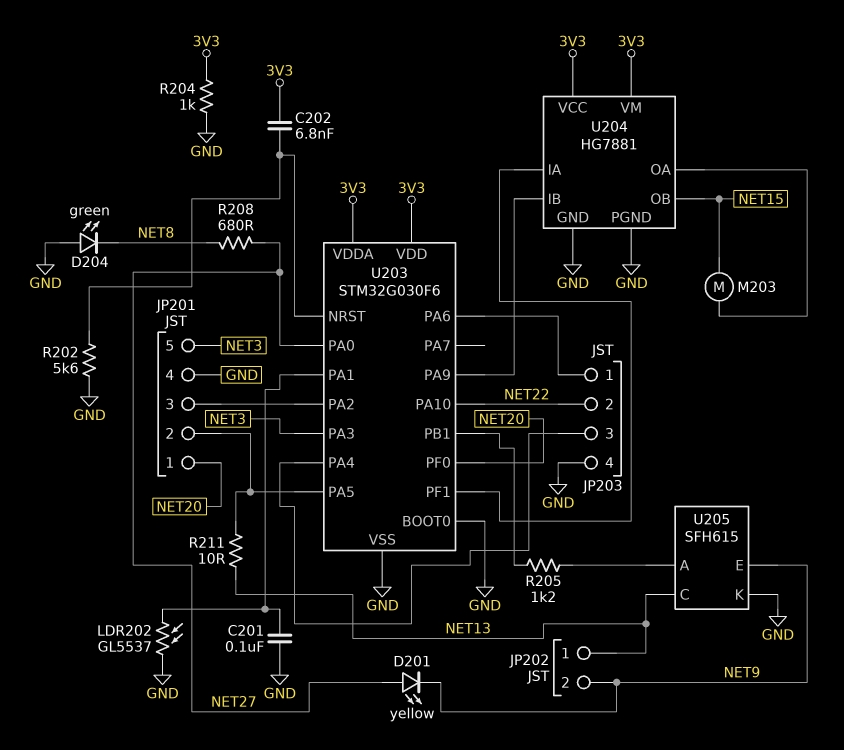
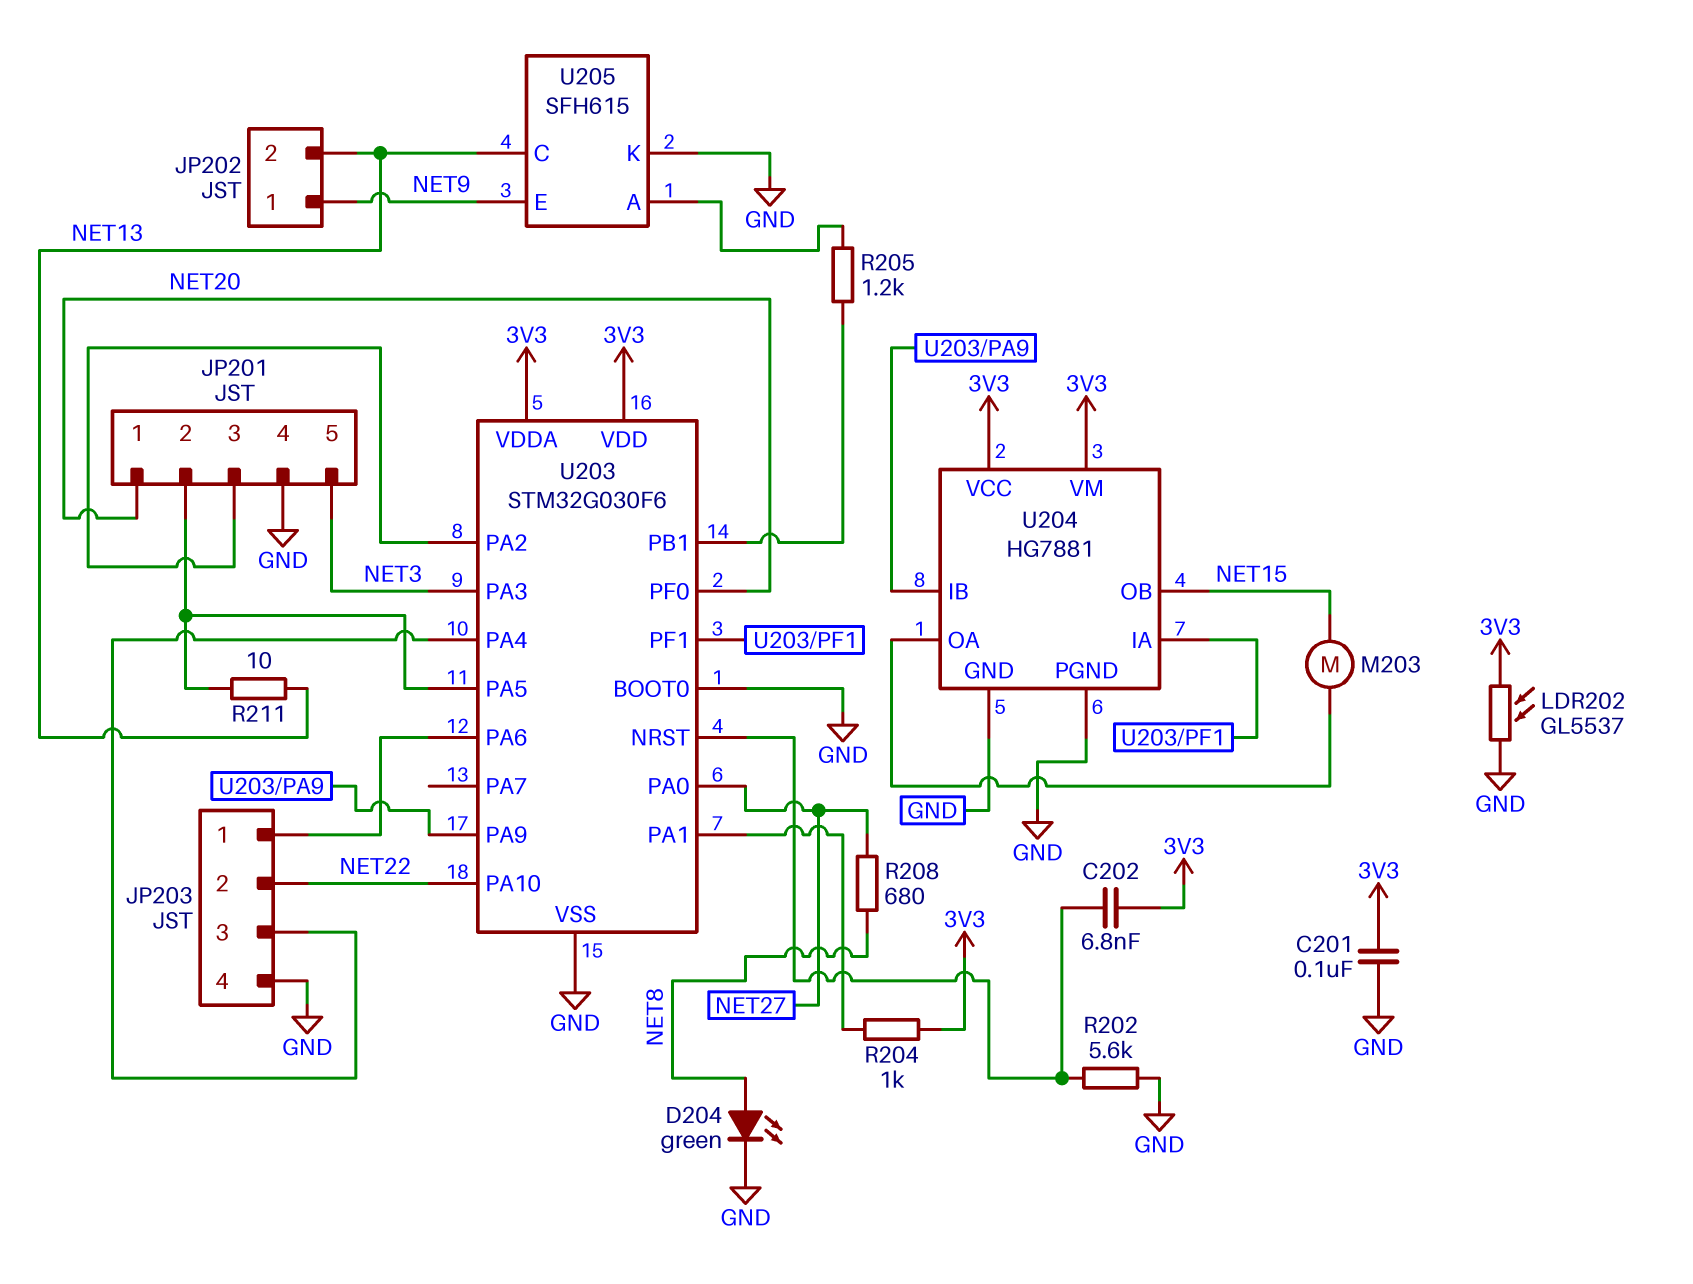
C201: 100nF (GND, U203/PA1) -> 100nF (3V3, GND)
D201: LED yellow (A NET27, K NET9) -> none
D204: LED green (A GND, K NET8) -> LED green (A NET8, K GND)
JP202 pin 1: NET13 -> NET9
JP202 pin 2: NET9 -> NET13
LDR202: GL5537 (GND, U203/PA1) -> GL5537 (3V3, GND)
R204: 1k (3V3, GND) -> 1k (3V3, U203/PA1)

